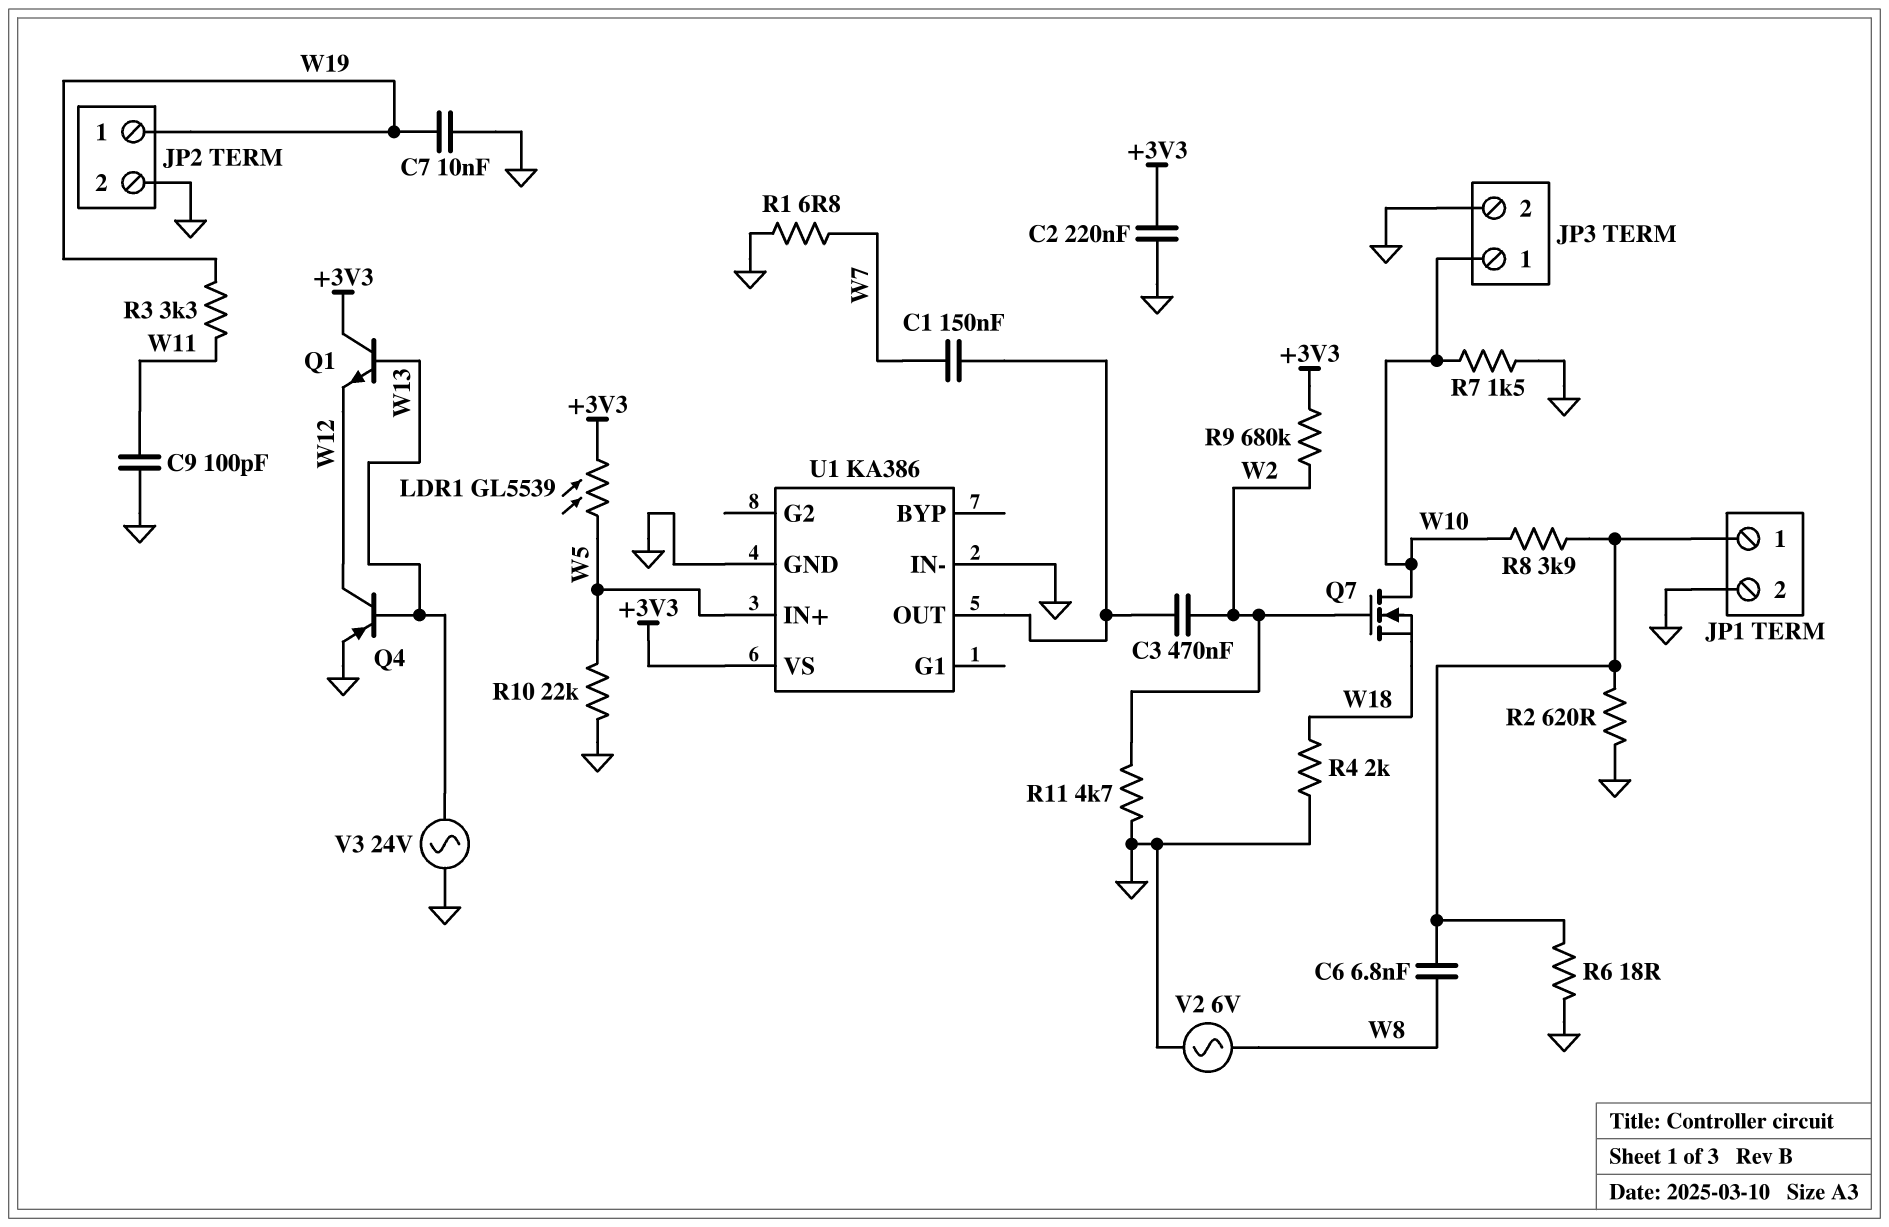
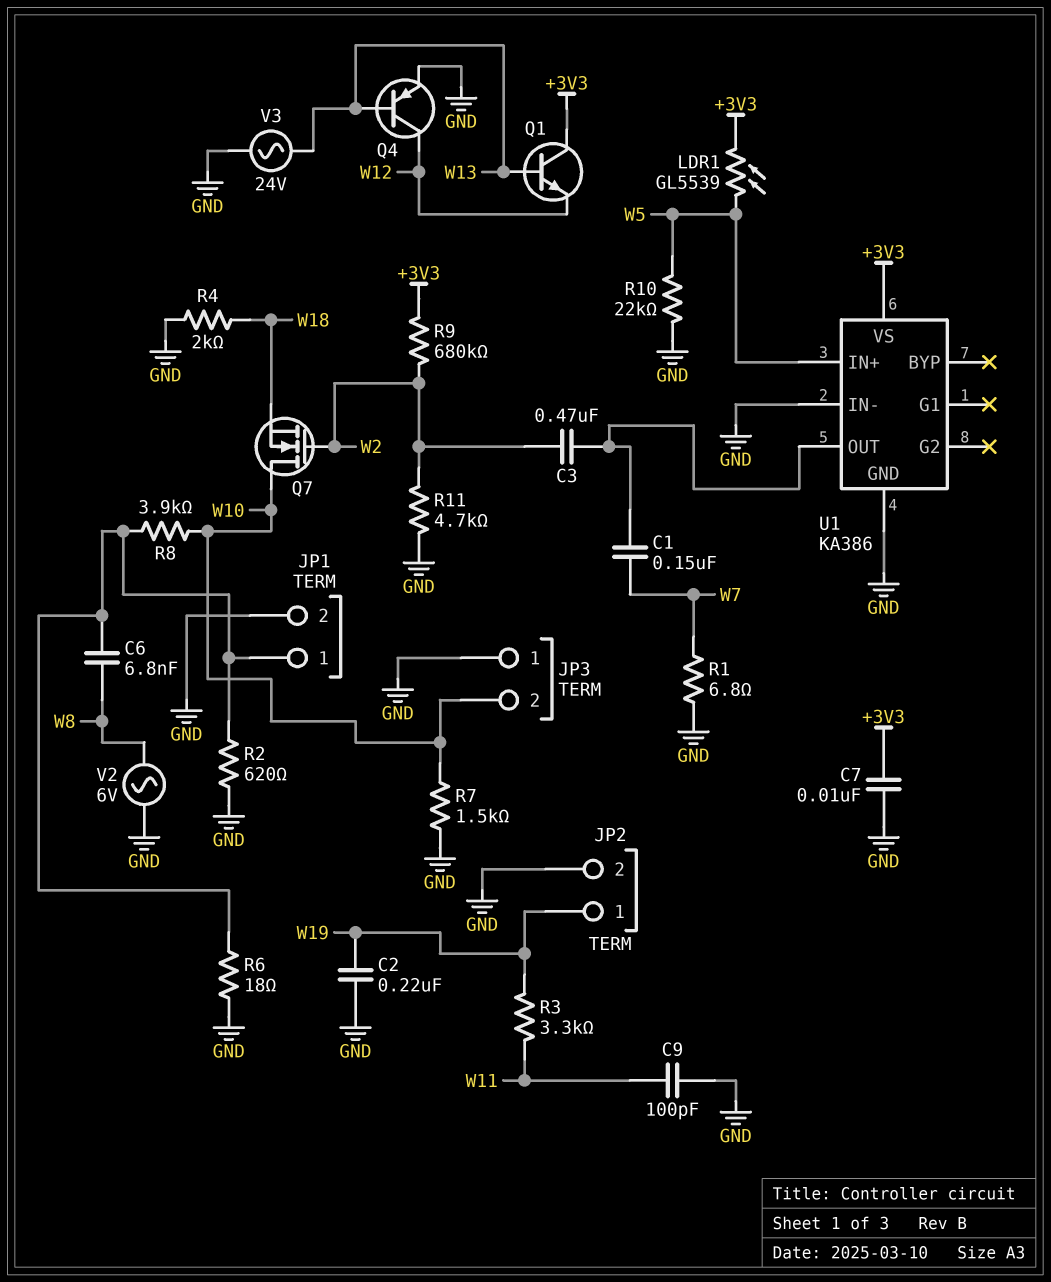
C2: 220nF (+3V3, GND) -> 220nF (GND, W19)
C7: 10nF (GND, W19) -> 10nF (+3V3, GND)
JP3 pin 1: W10 -> GND
JP3 pin 2: GND -> W10

